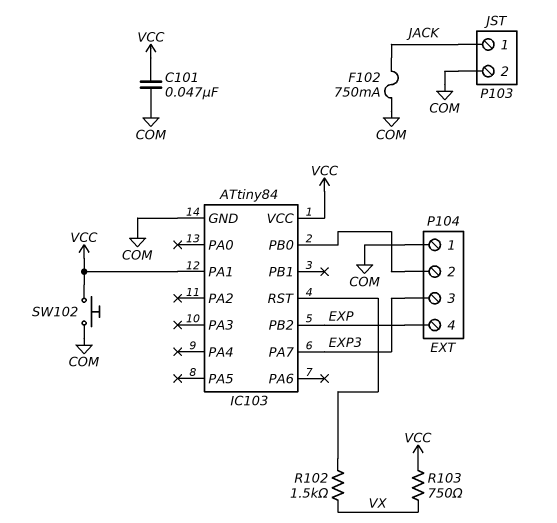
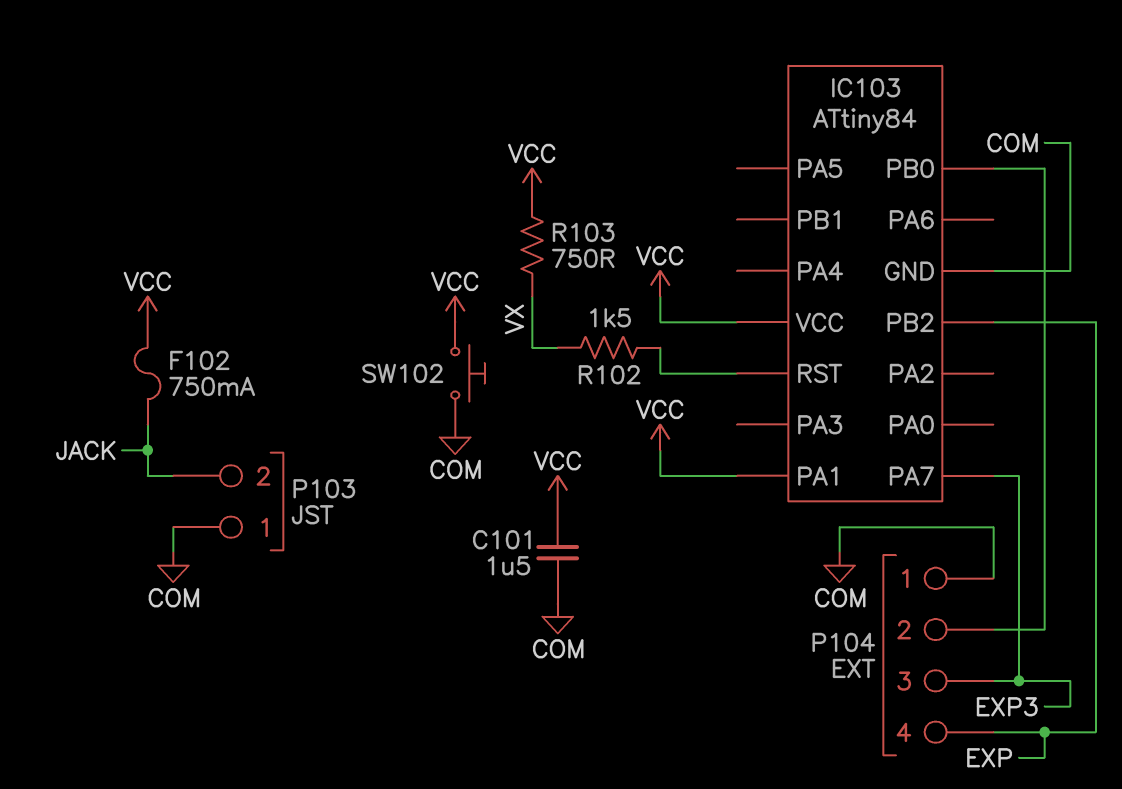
C101: 47nF (COM, VCC) -> 1.5uF (COM, VCC)
F102: 750mA (COM, JACK) -> 750mA (JACK, VCC)
P103 pin 1: JACK -> COM
P103 pin 2: COM -> JACK

